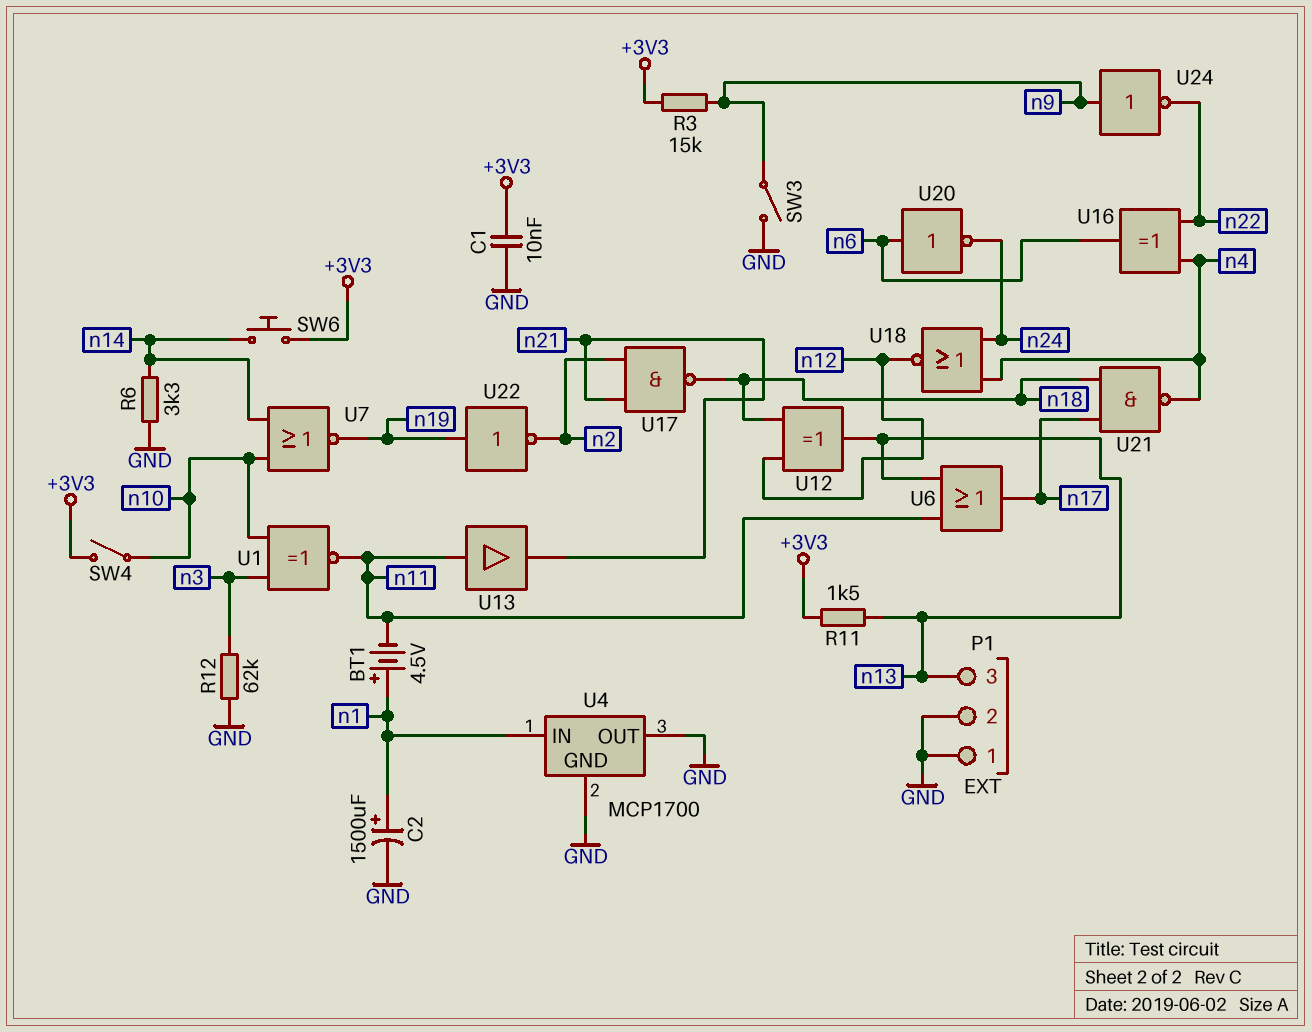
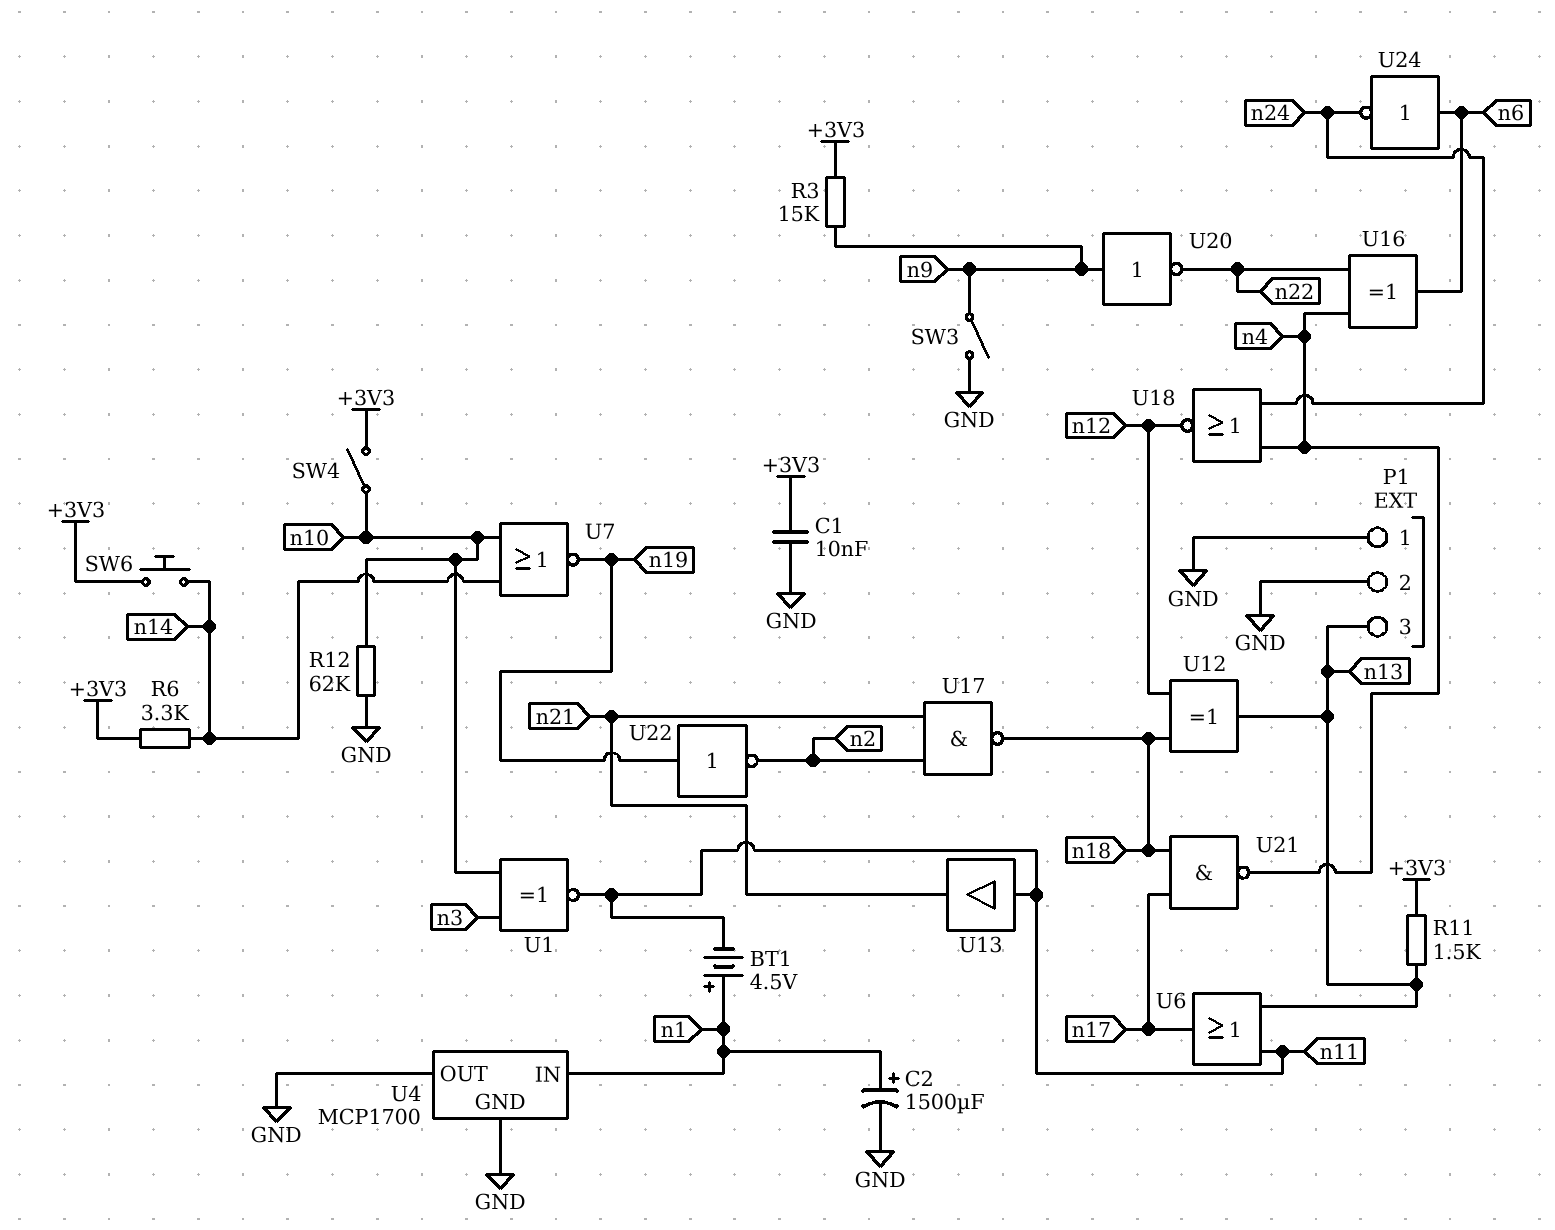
R6: 3.3k (GND, n14) -> 3.3k (+3V3, n14)
R12: 62k (GND, n3) -> 62k (GND, n10)
U20: NOT (in n6, out n24) -> NOT (in n9, out n22)
U24: NOT (in n9, out n22) -> NOT (in n6, out n24)

